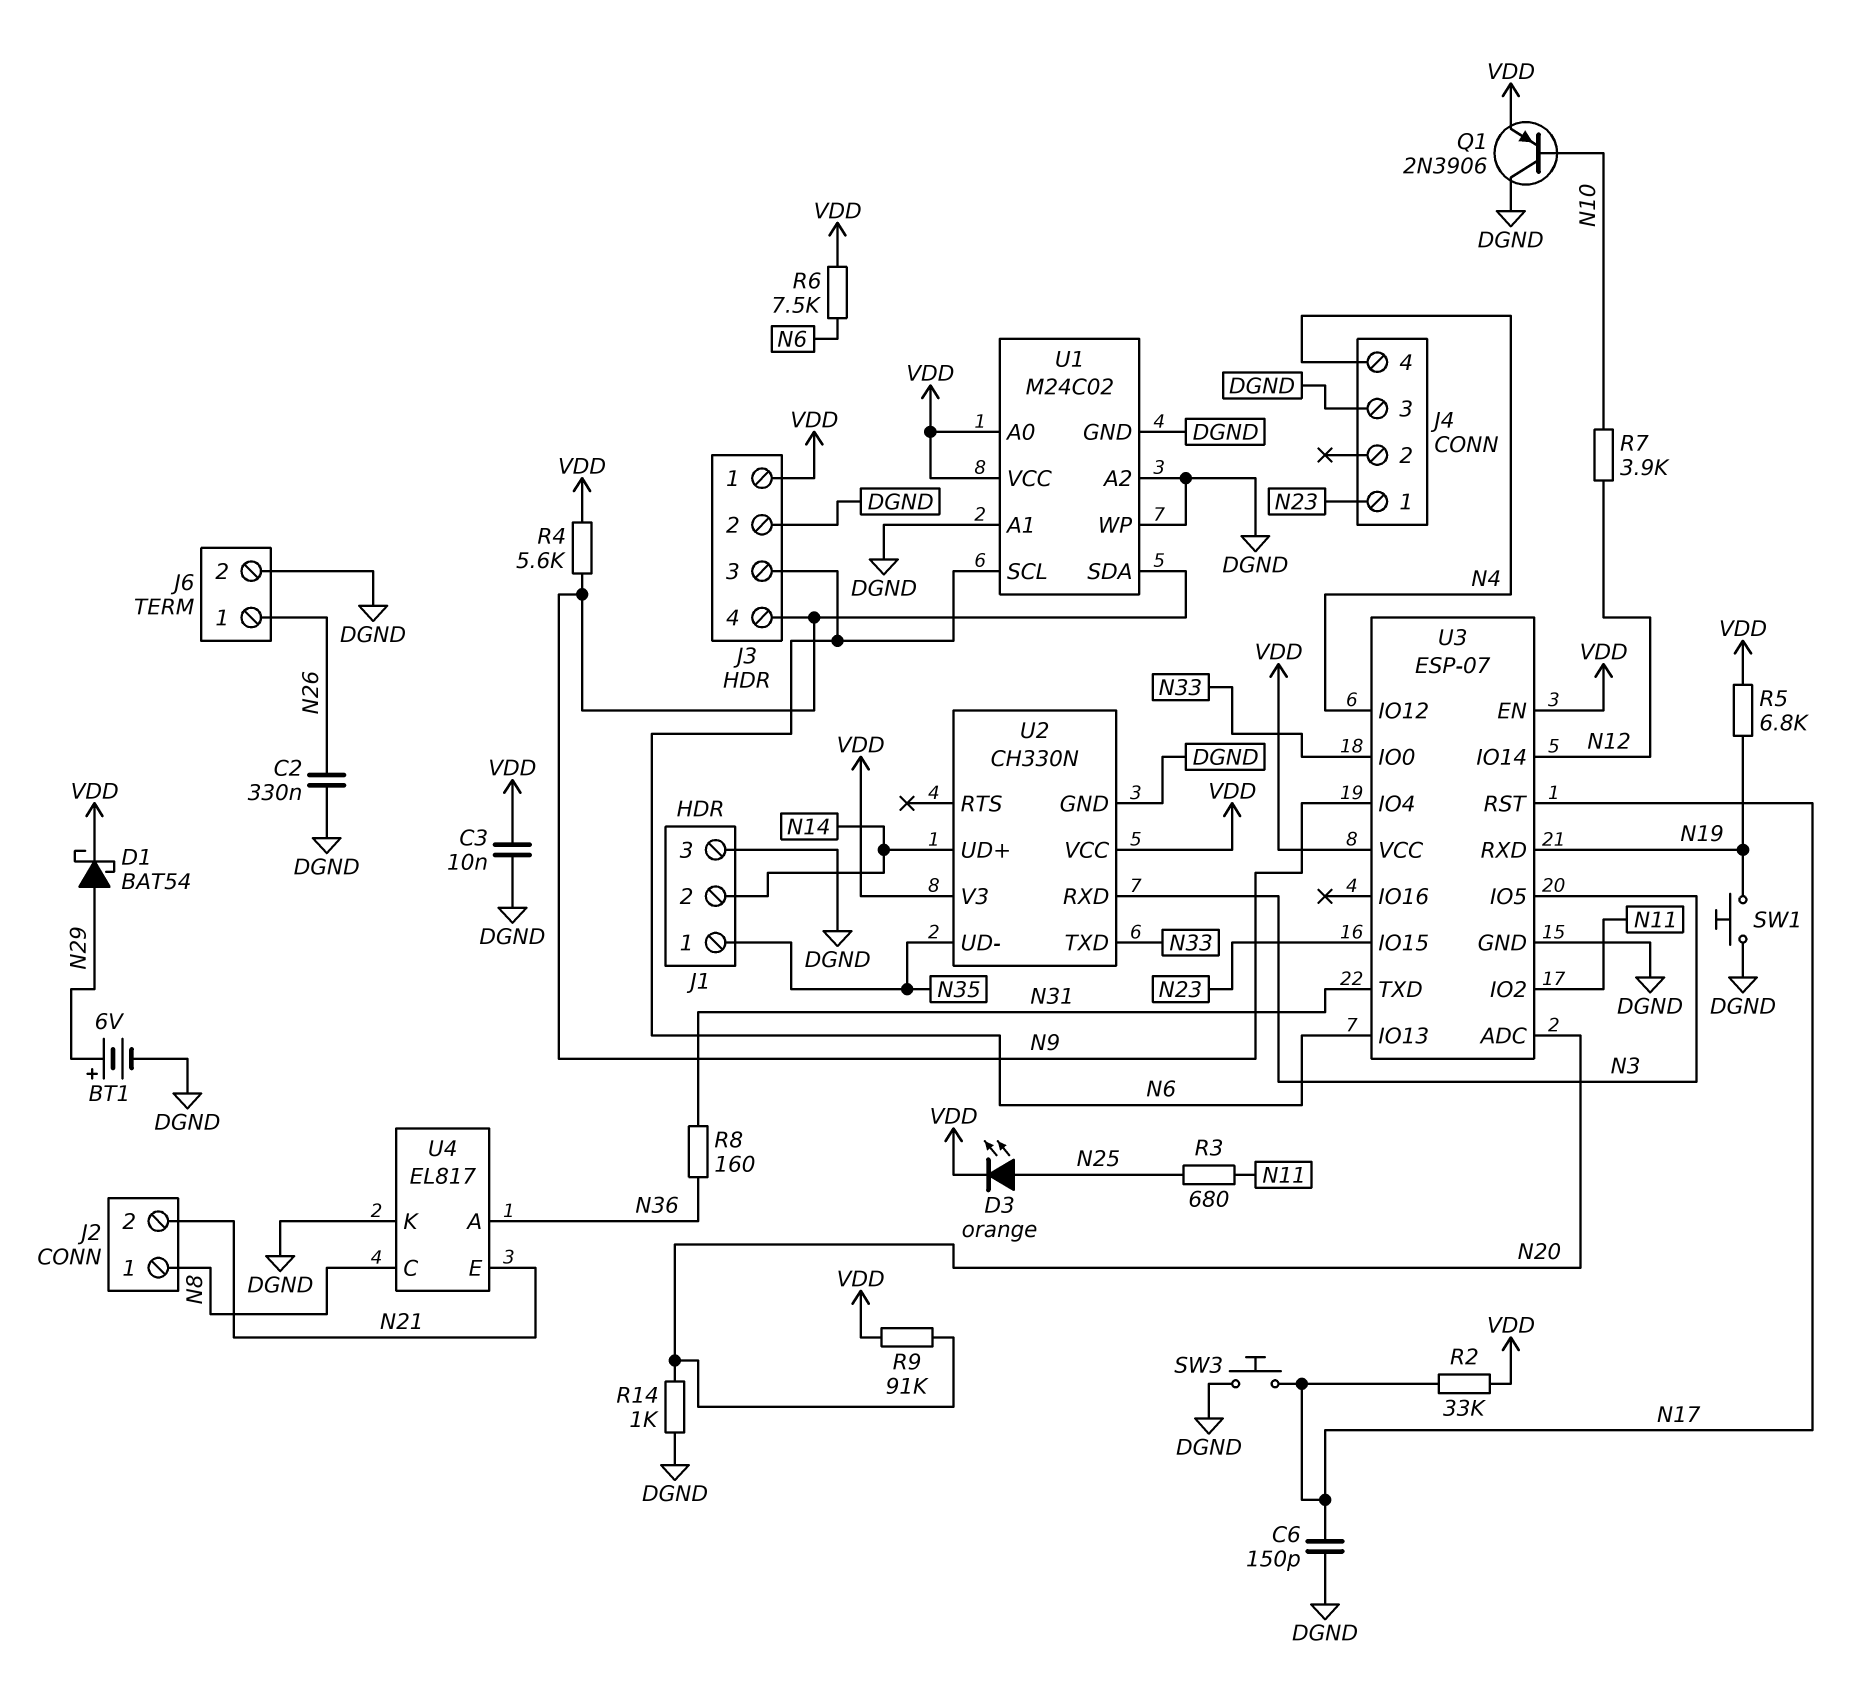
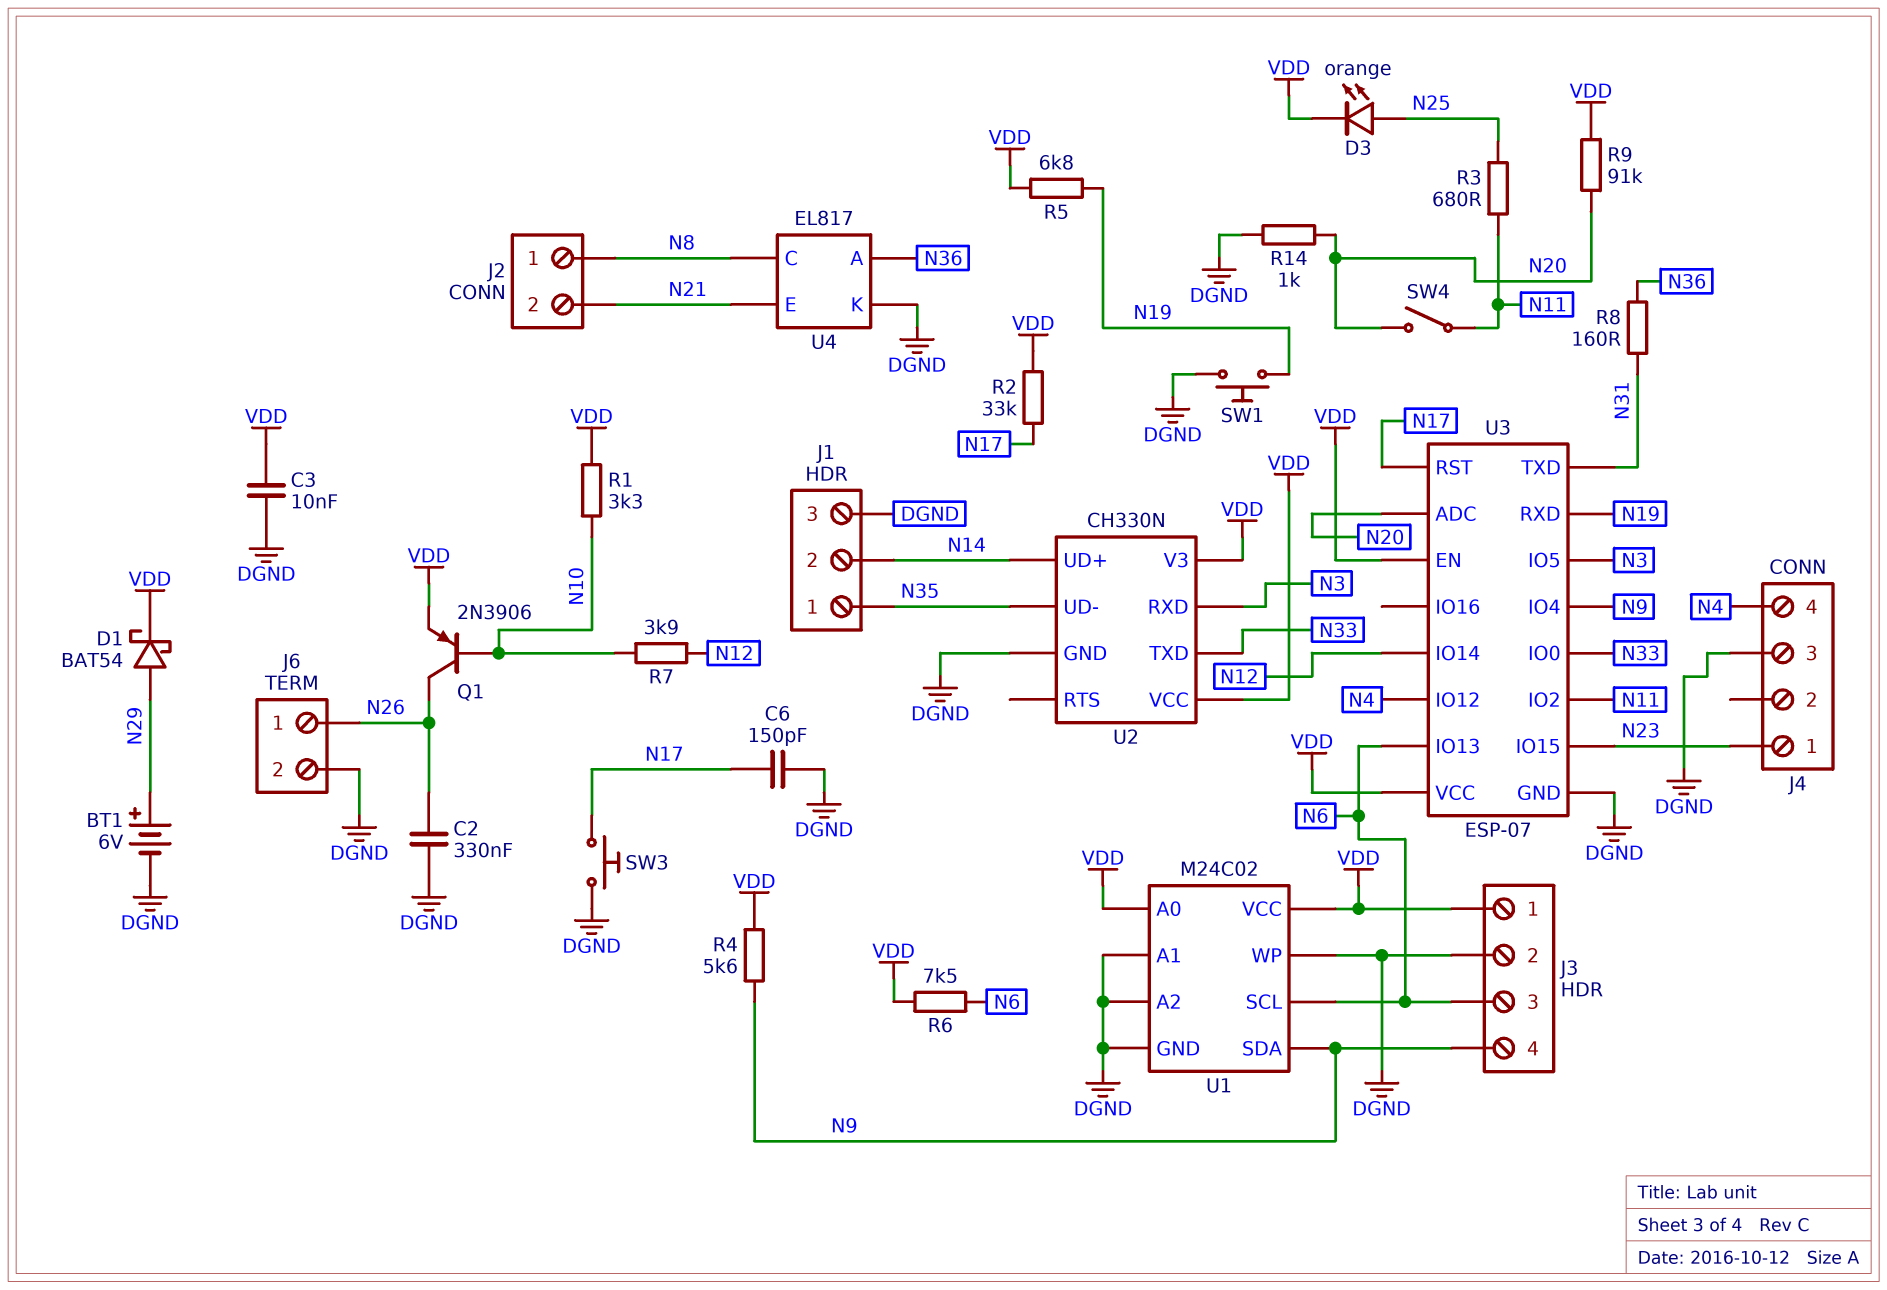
Q1: PNP 2N3906 (B N10, C DGND, E VDD) -> PNP 2N3906 (B N10, C N26, E VDD)
R1: none -> 3.3k (N10, VDD)
SW4: none -> switch (N11, N20)

